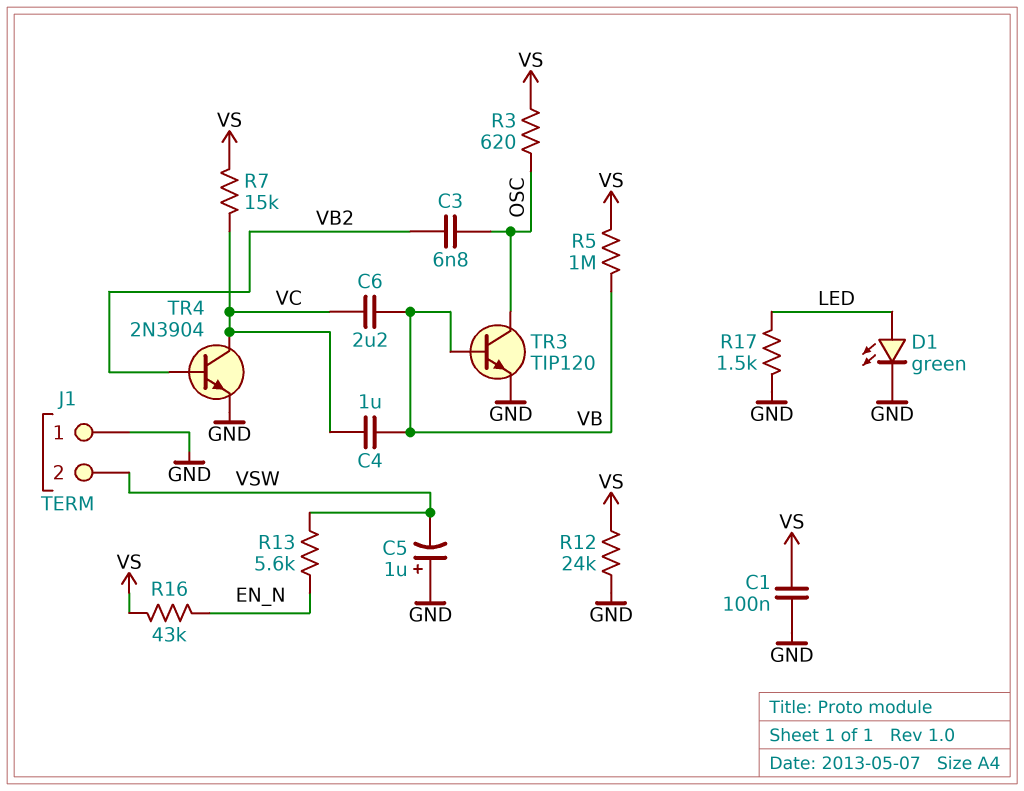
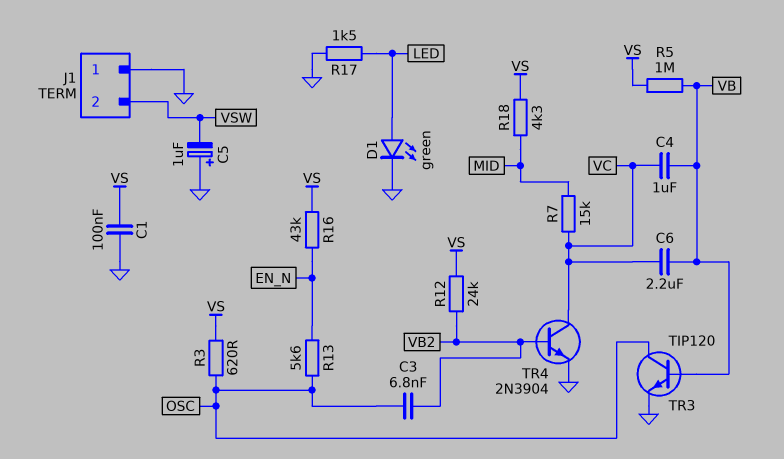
R7: 15k (VC, VS) -> 15k (MID, VC)
R12: 24k (GND, VS) -> 24k (VB2, VS)
R13: 5.6k (EN_N, VSW) -> 5.6k (EN_N, OSC)
R18: none -> 4.3k (MID, VS)

